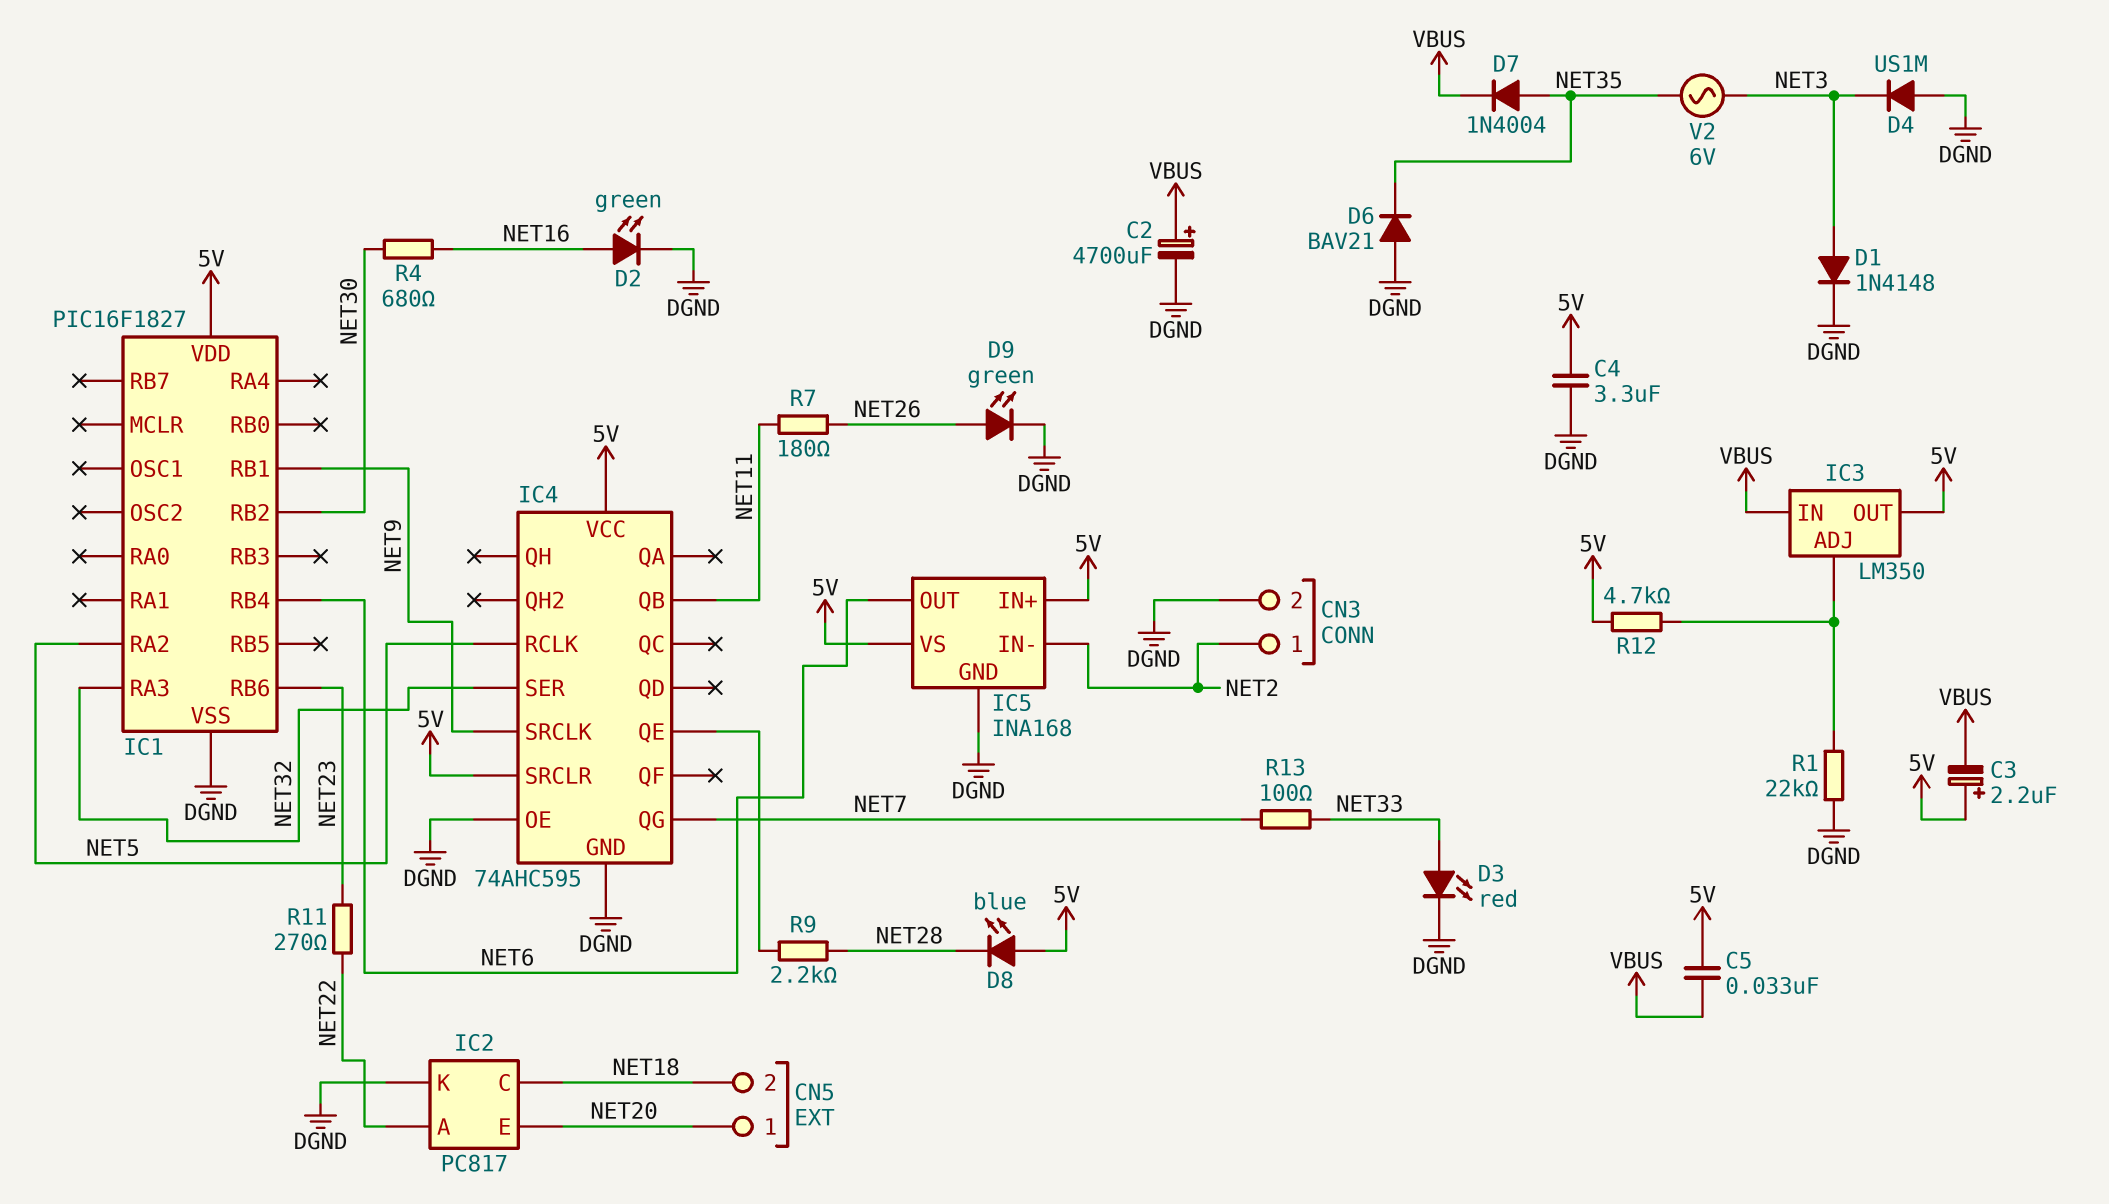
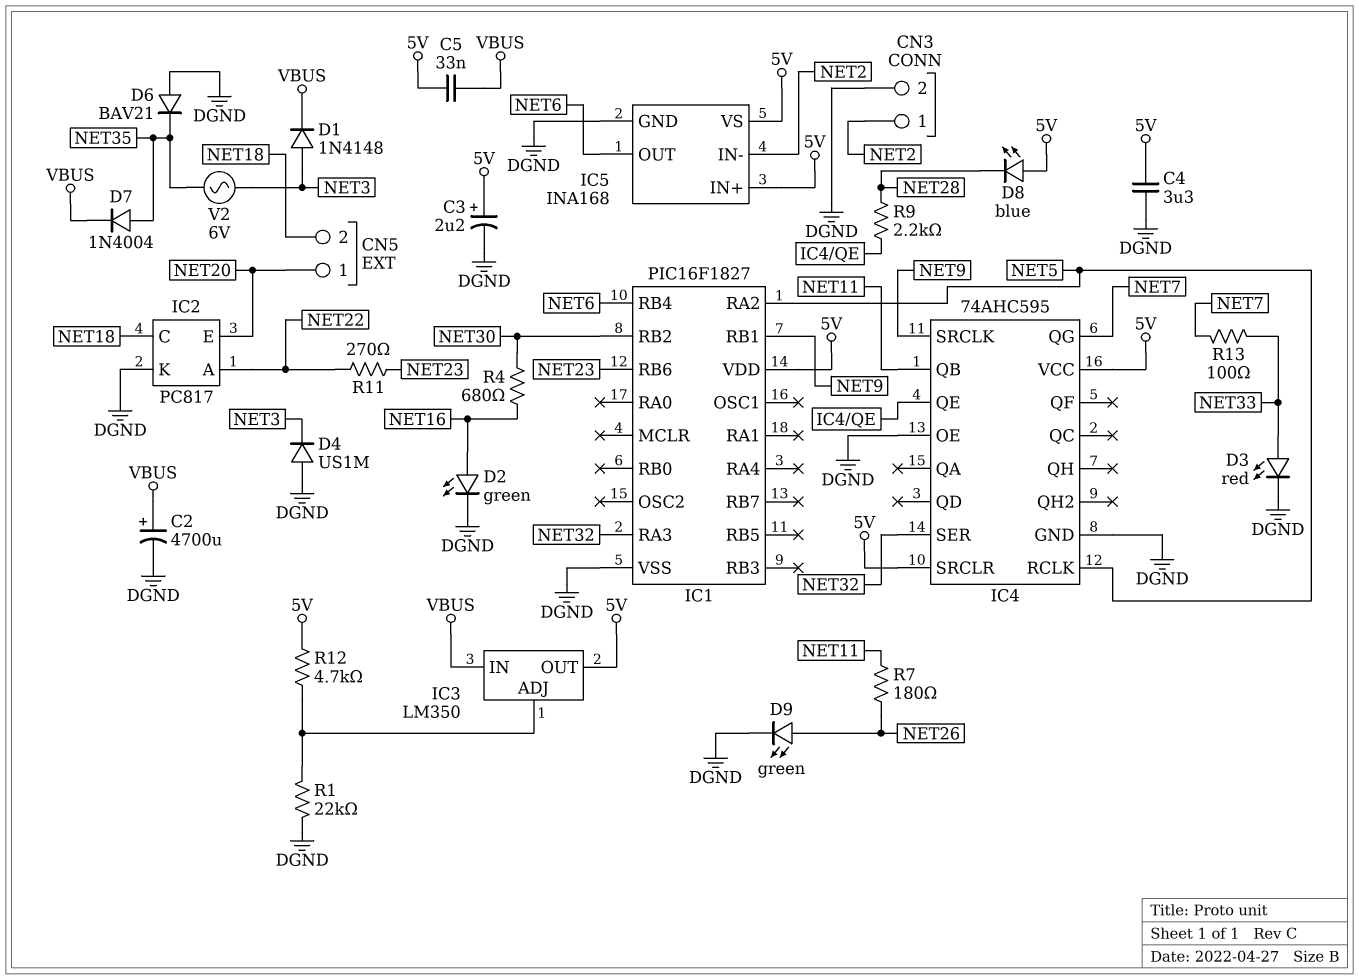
C3: 2.2uF (plus 5V, minus VBUS) -> 2.2uF (plus 5V, minus DGND)
D1: diode 1N4148 (A NET3, K DGND) -> diode 1N4148 (A NET3, K VBUS)

